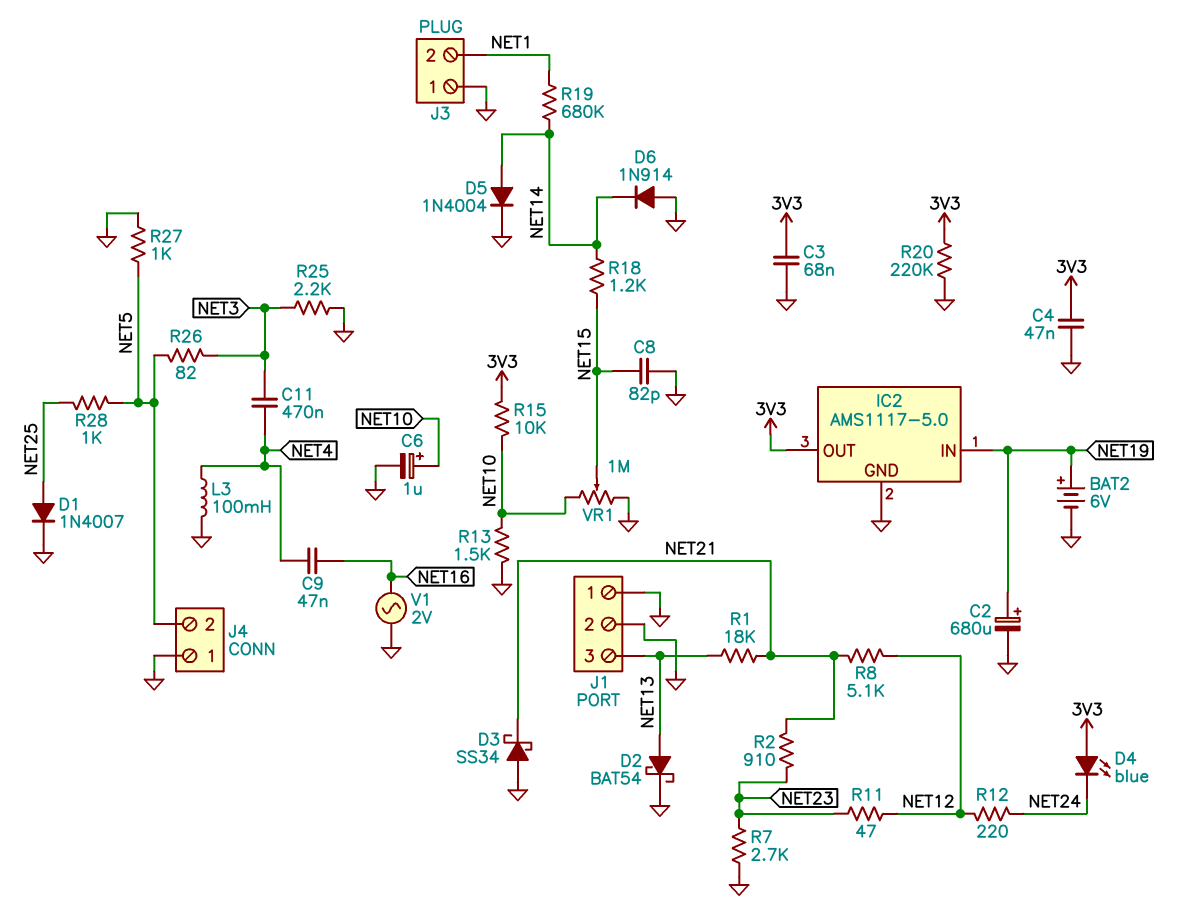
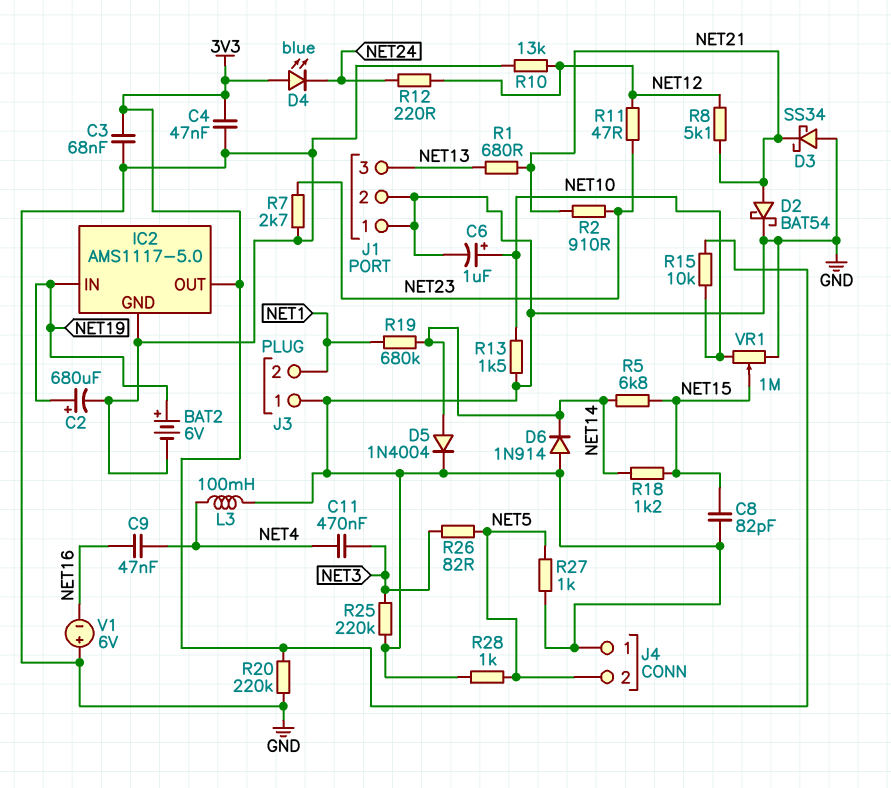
D1: diode 1N4007 (A NET25, K GND) -> none
D2: schottky BAT54 (A NET13, K GND) -> schottky BAT54 (A NET21, K GND)
R1: 18k (NET13, NET21) -> 680 (NET13, NET21)
R5: none -> 6.8k (NET14, NET15)
R10: none -> 13k (GND, NET12)
R25: 2.2k (GND, NET3) -> 220k (GND, NET3)
R28: 1k (NET5, NET25) -> 1k (GND, NET5)
V1: AC 2V (GND, NET16) -> 6V (plus GND, minus NET16)

